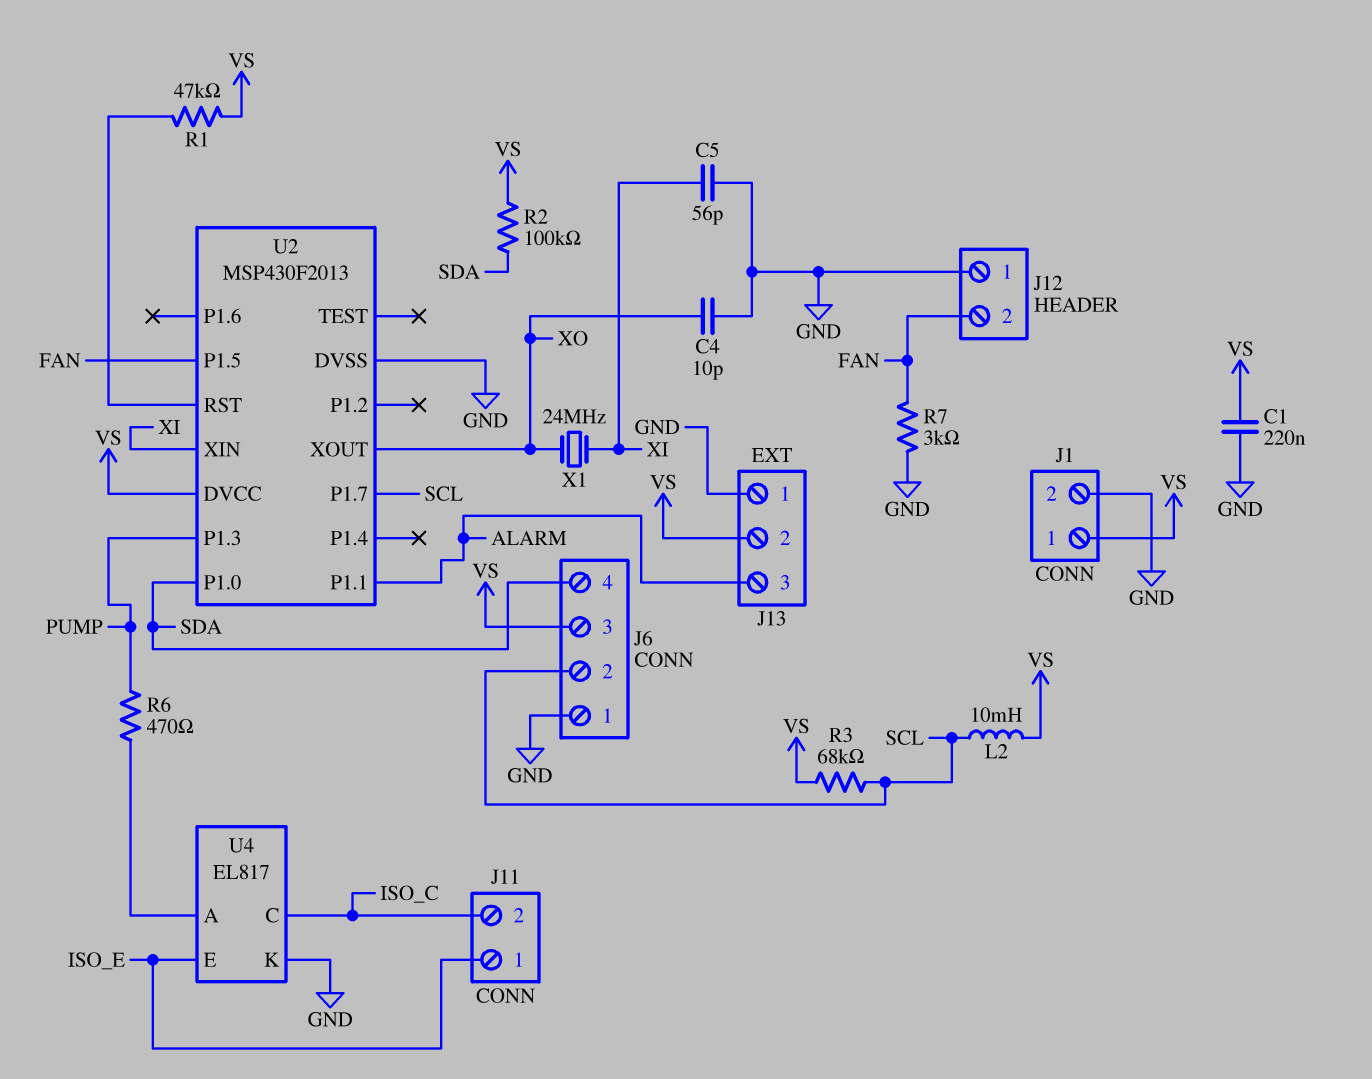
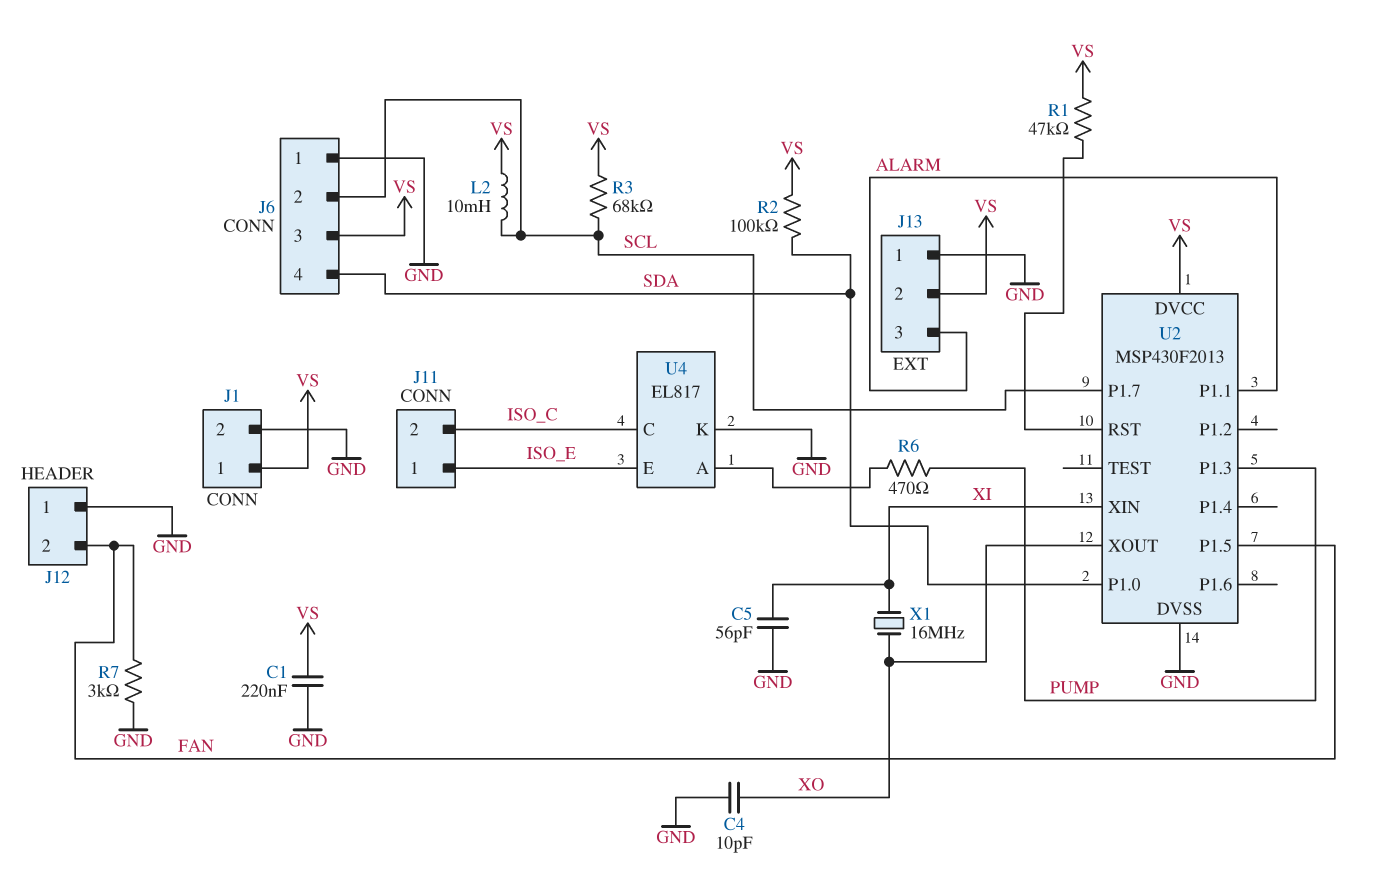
X1: 24MHz (XI, XO) -> 16MHz (XI, XO)

